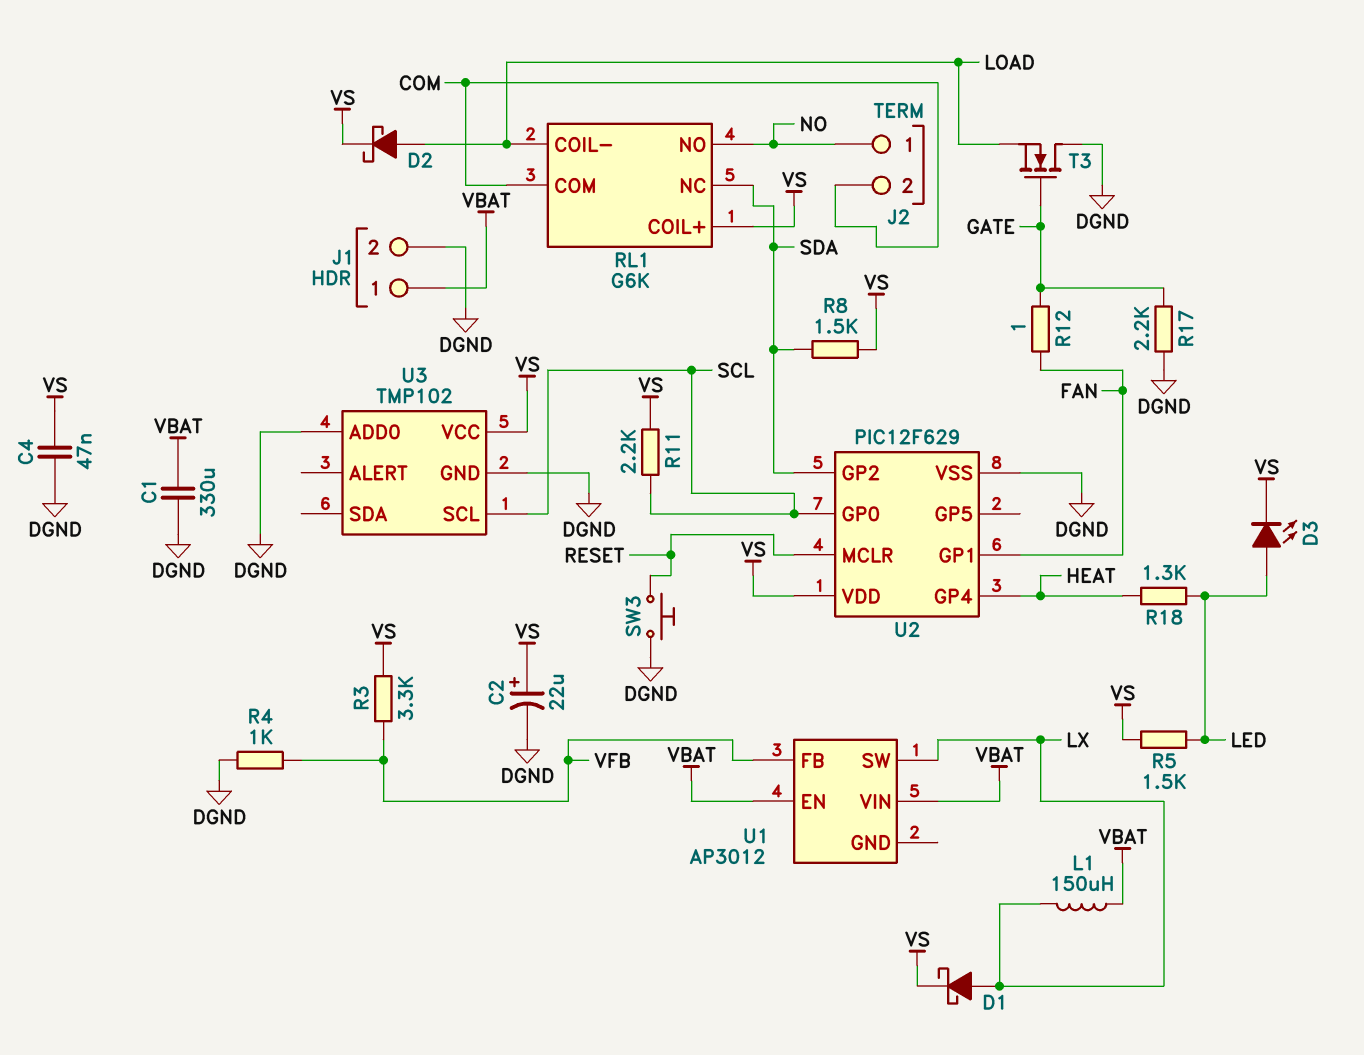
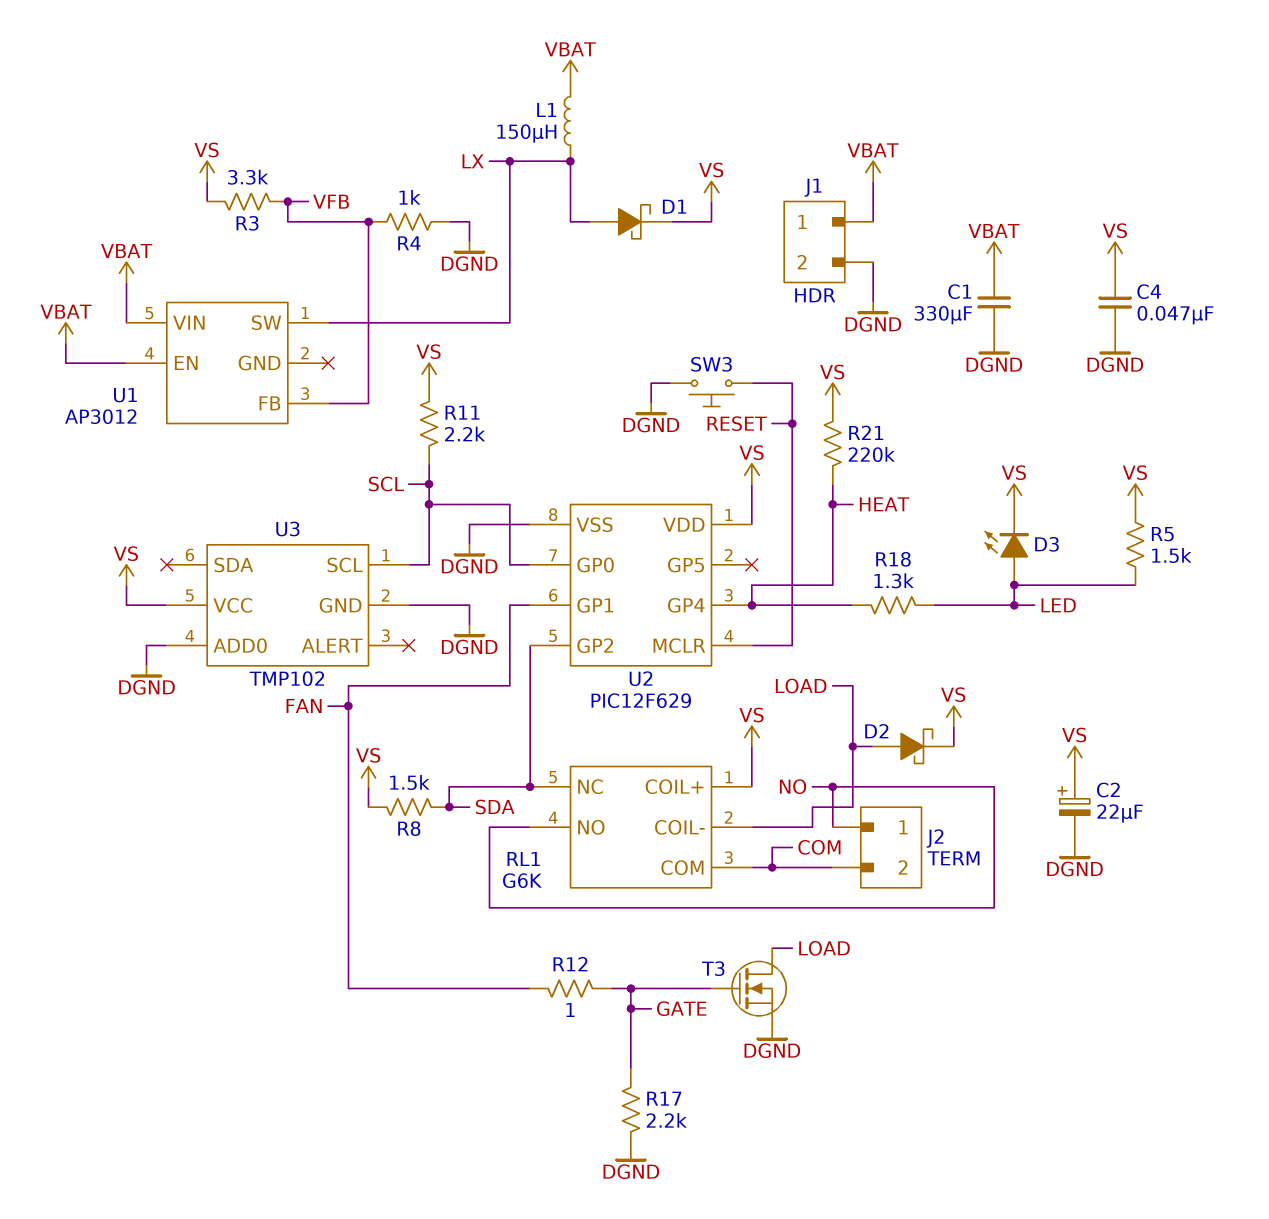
R21: none -> 220k (HEAT, VS)
T3: NMOS (G GATE, D DGND, S LOAD) -> NMOS (G GATE, D LOAD, S DGND)

